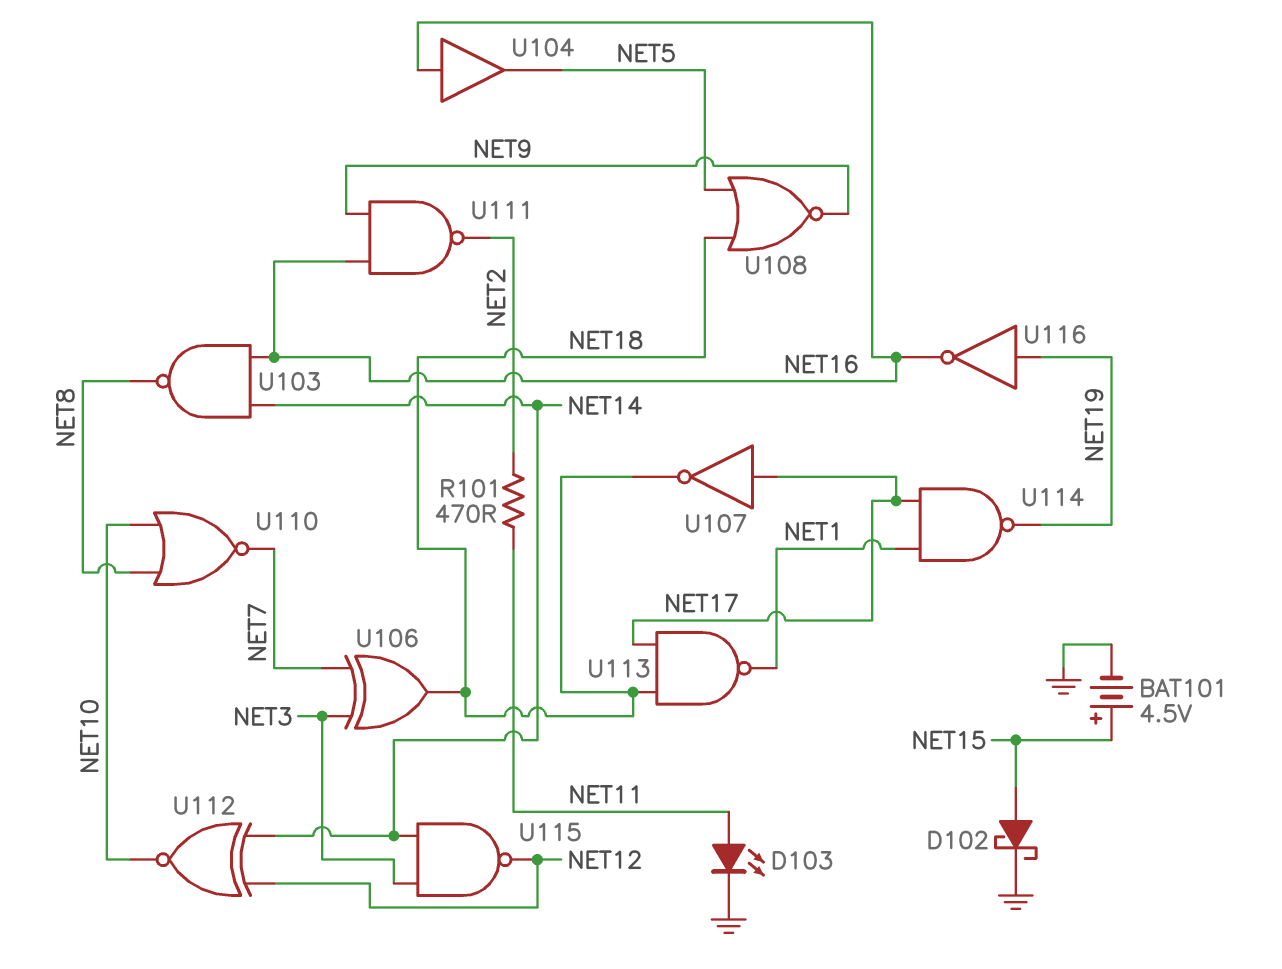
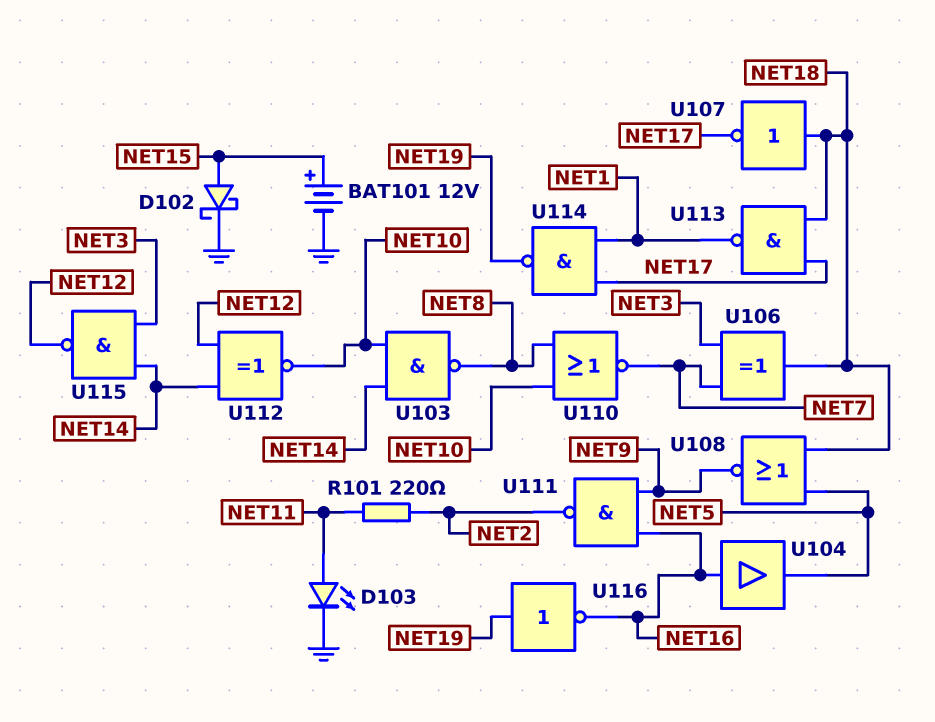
BAT101: 4.5V (plus NET15, minus GND) -> 12V (plus NET15, minus GND)
R101: 470 (NET2, NET11) -> 220 (NET2, NET11)
U103: NAND (in NET14, in NET16, out NET8) -> NAND (in NET10, in NET14, out NET8)
U107: NOT (in NET17, out NET18) -> NOT (in NET18, out NET17)

